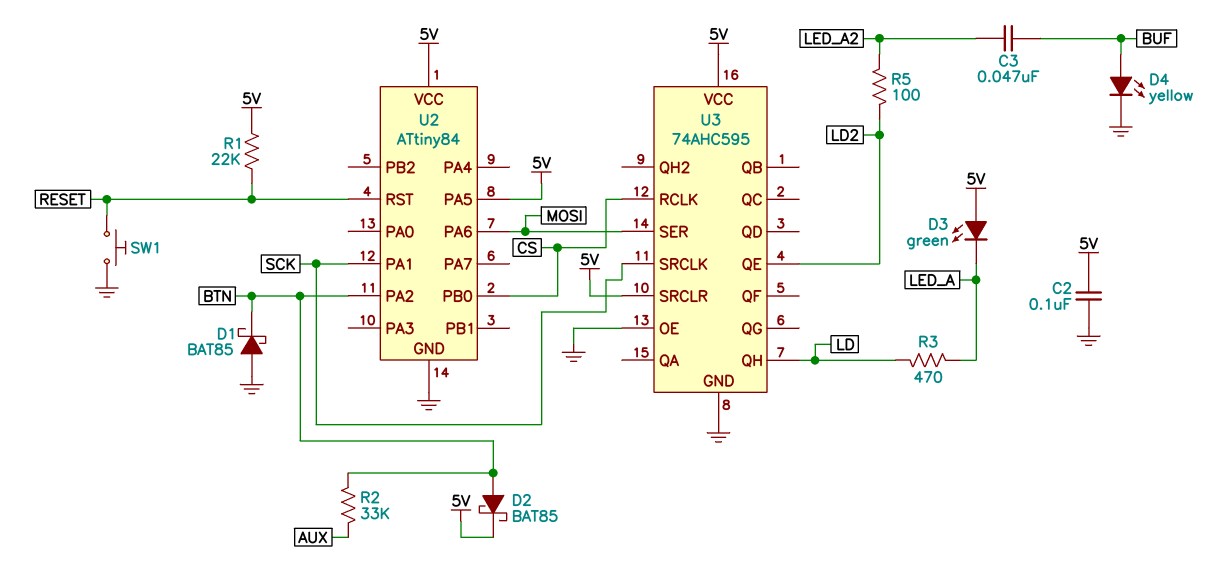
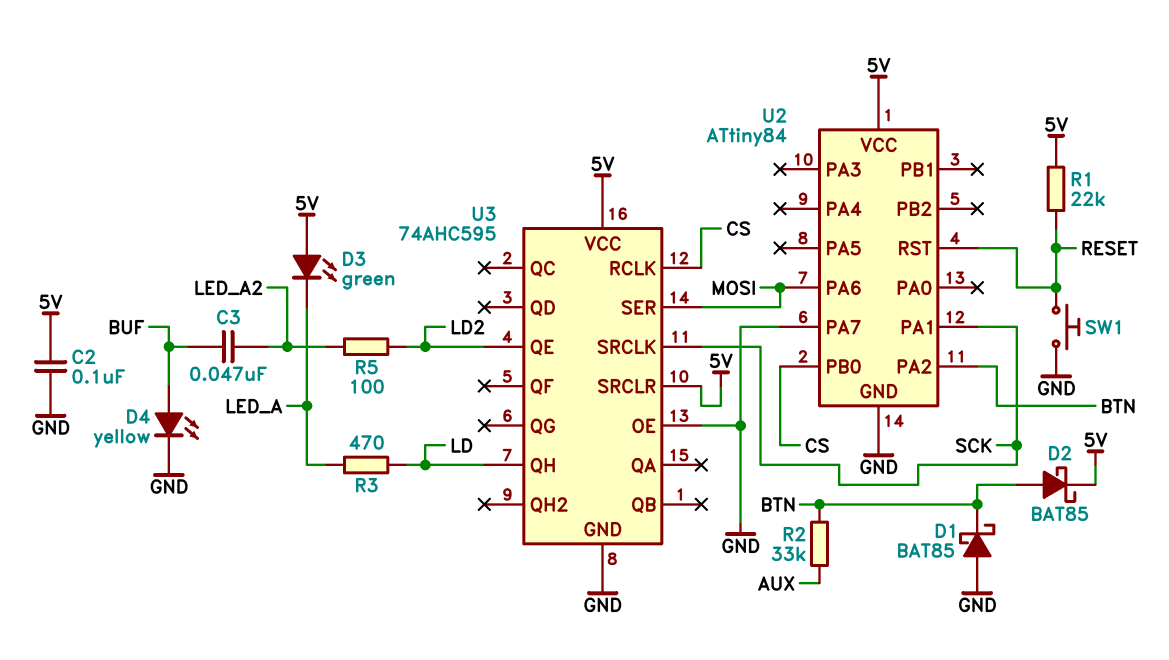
U2 pin PA5: 5V -> none
U2 pin PA7: none -> GND

